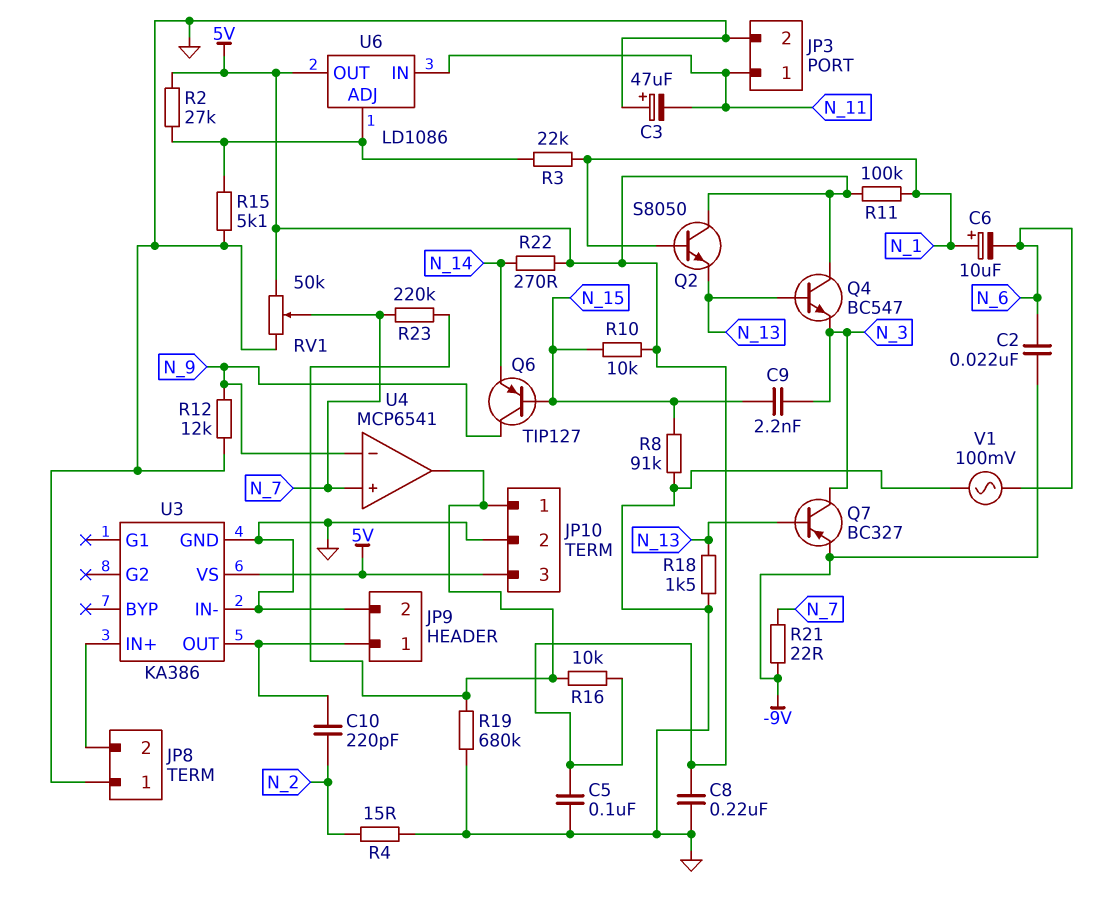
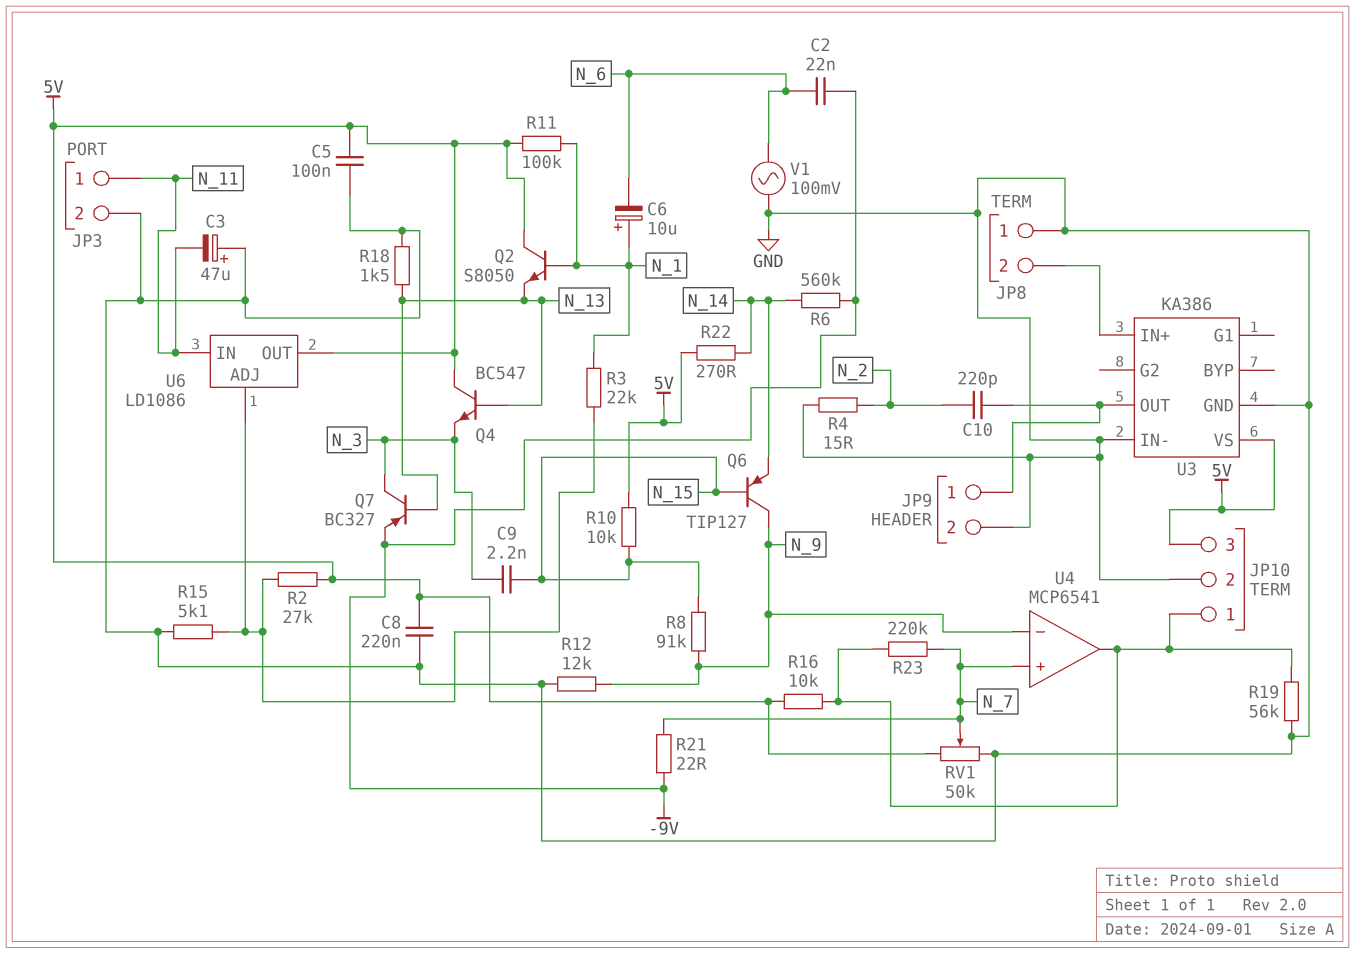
R6: none -> 560k (-9V, N_14)
R8: 91k (GND, N_15) -> 91k (N_9, N_15)
R19: 680k (GND, JP10/1) -> 56k (GND, JP10/1)

